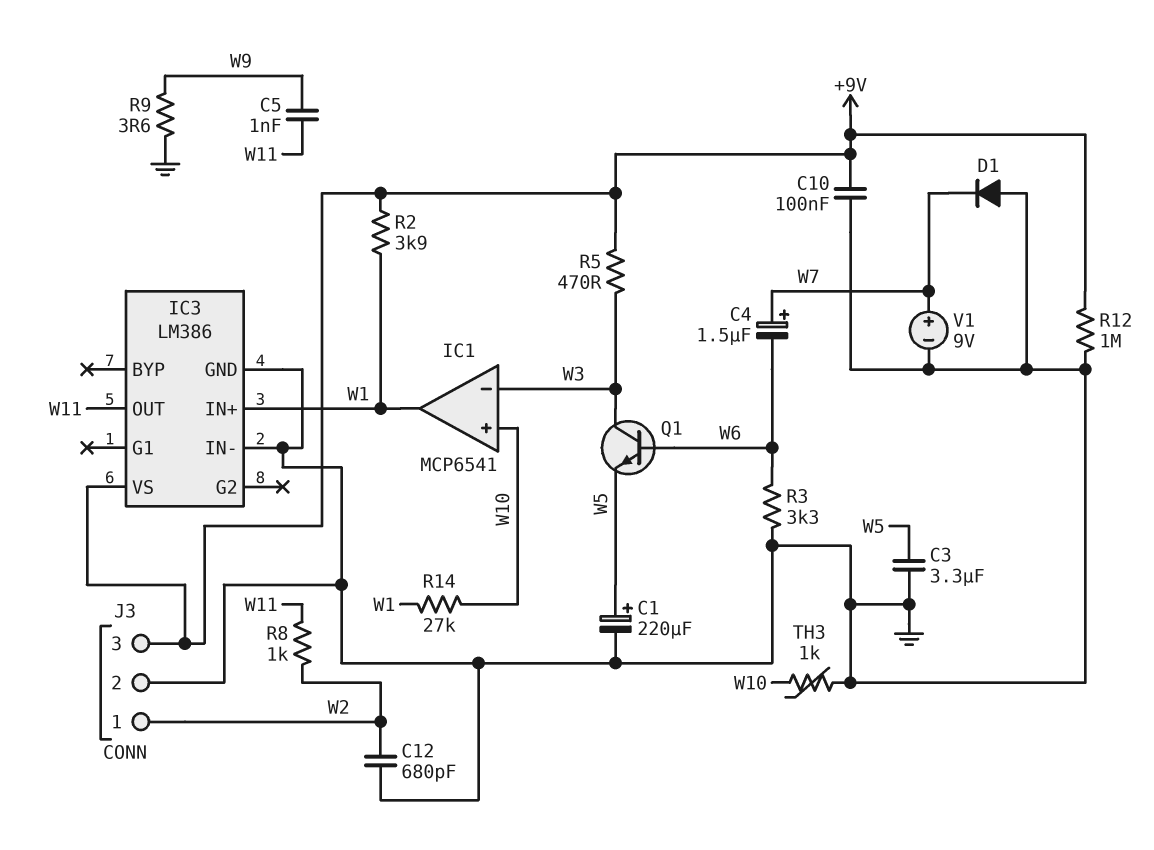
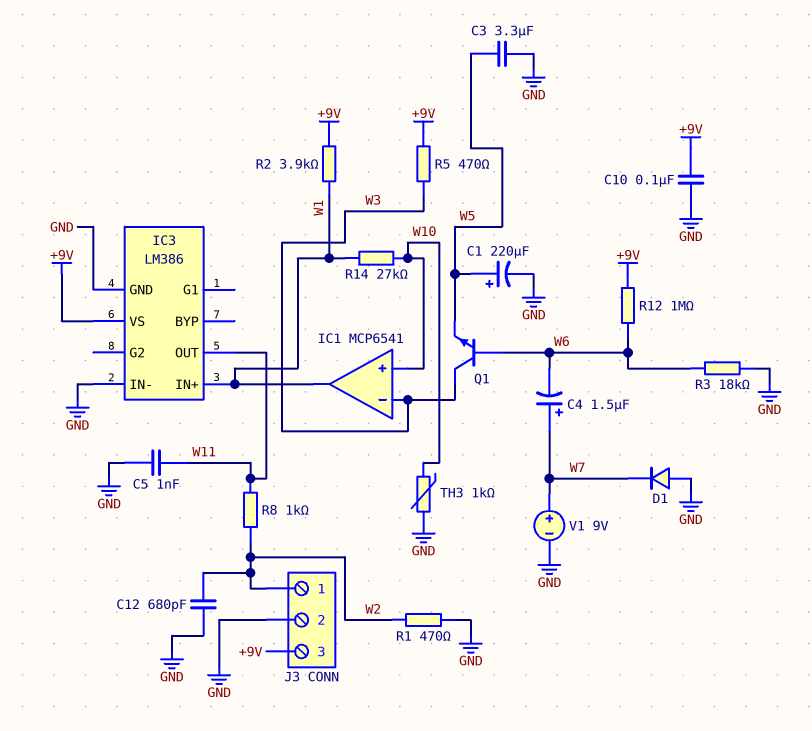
C5: 1nF (W9, W11) -> 1nF (GND, W11)
R1: none -> 470 (GND, W2)
R3: 3.3k (GND, W6) -> 18k (GND, W6)
R9: 3.6 (GND, W9) -> none
R12: 1M (+9V, GND) -> 1M (+9V, W6)

